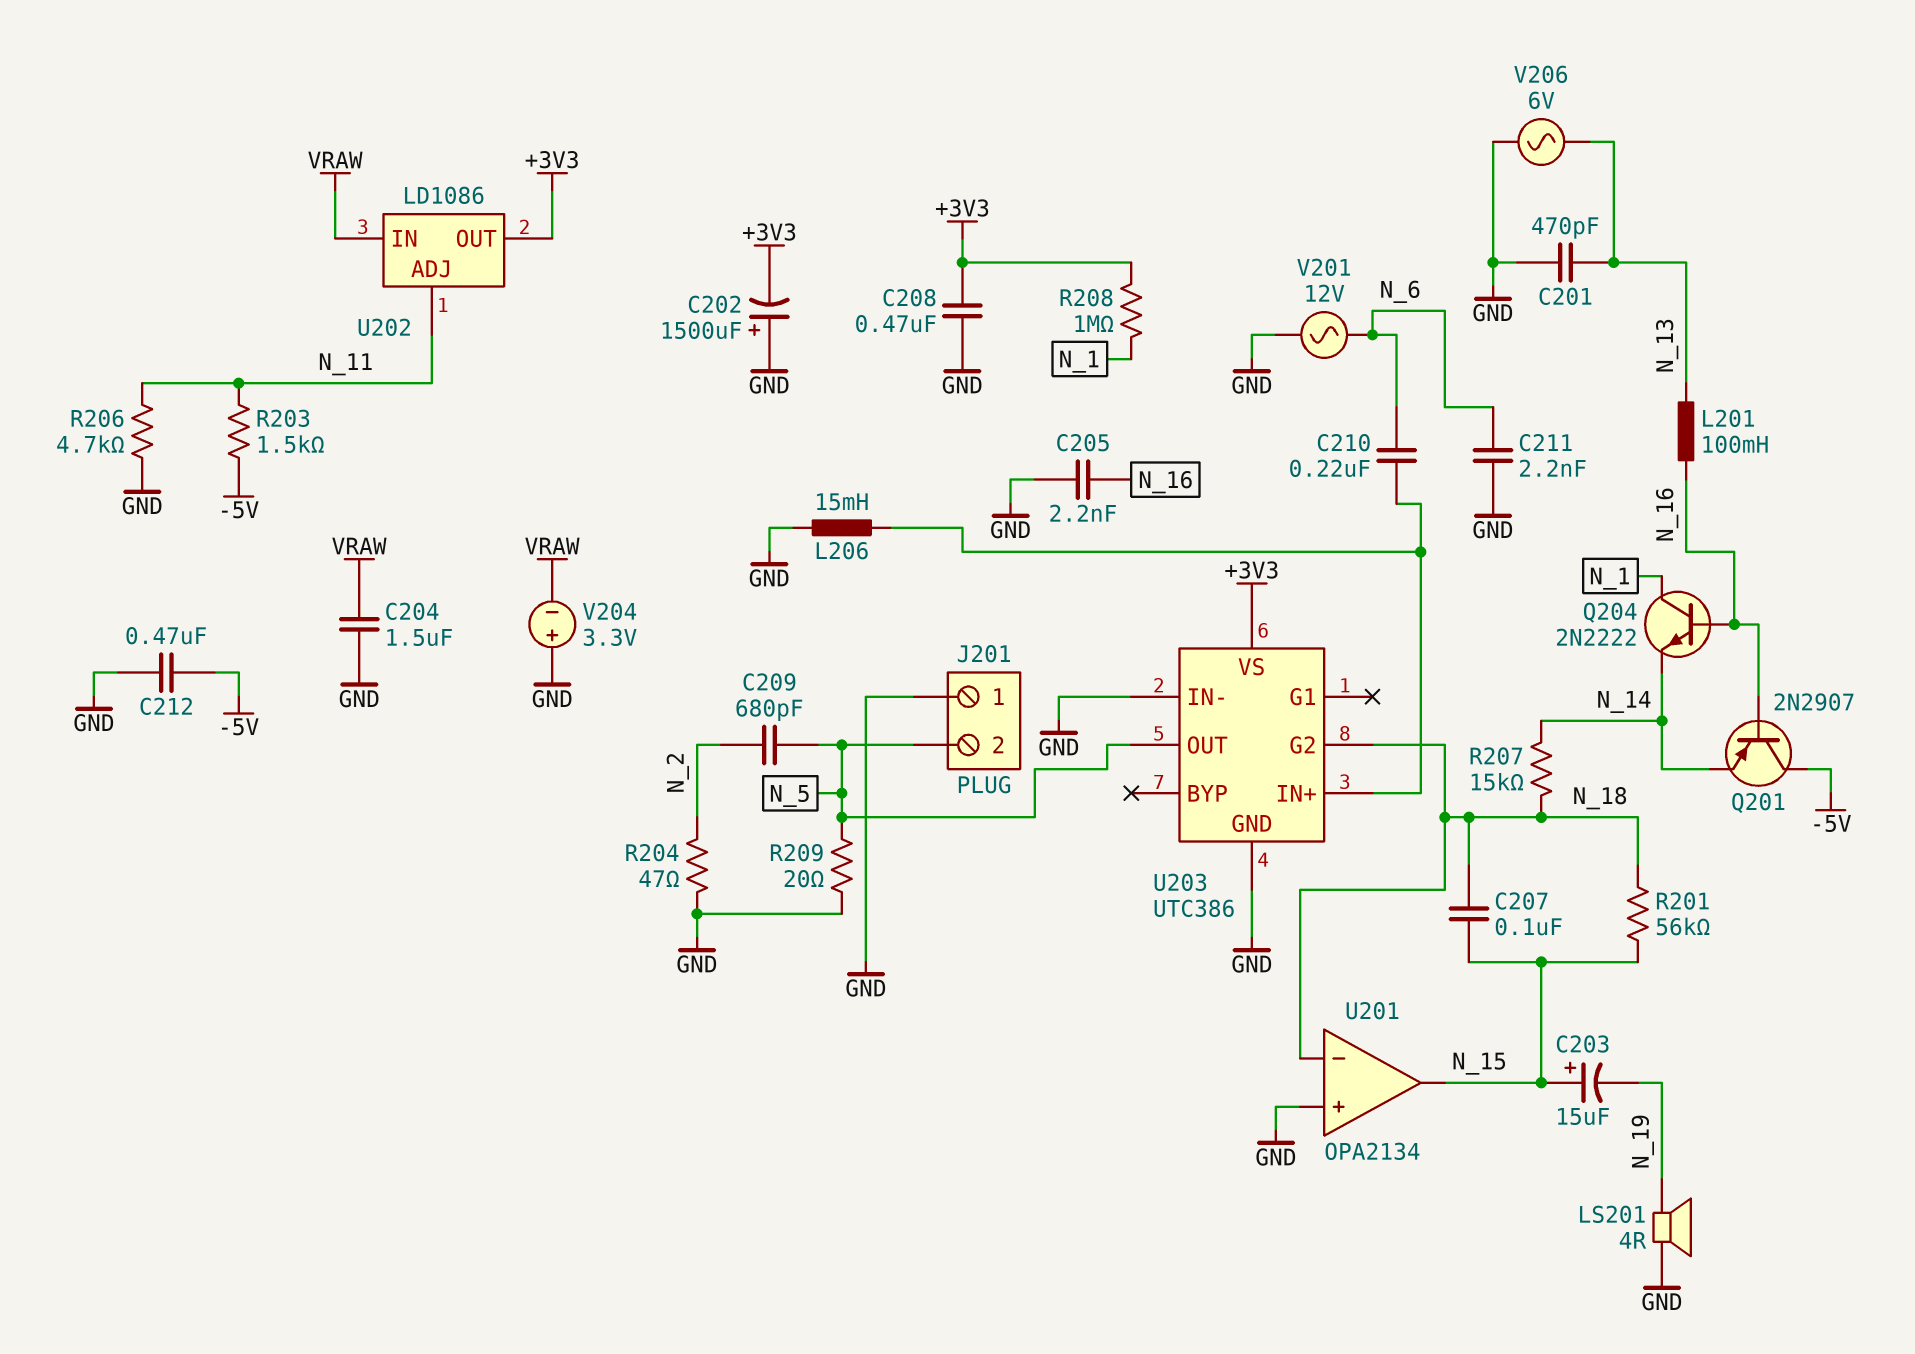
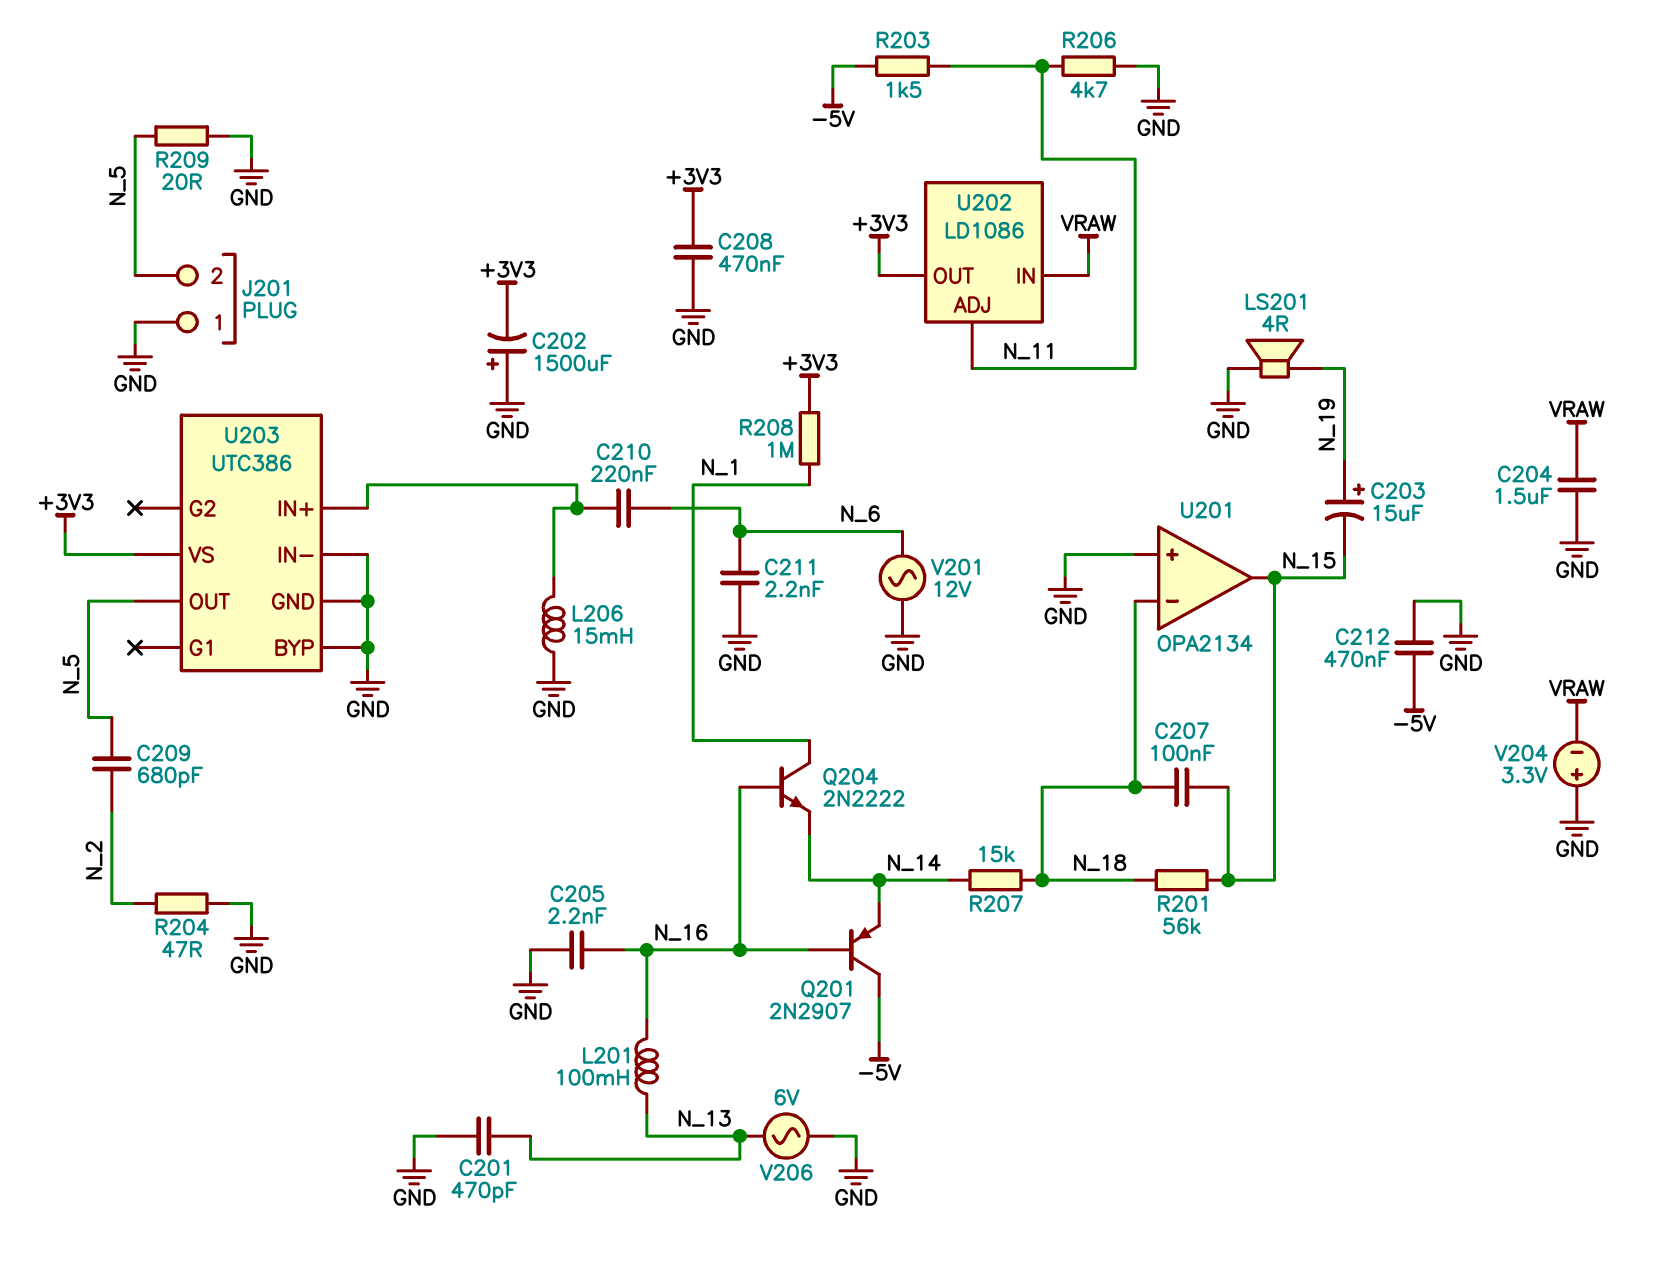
C203: 15uF (plus N_15, minus N_19) -> 15uF (plus N_19, minus N_15)
U203 pin BYP: none -> GND
U203 pin G2: N_18 -> none

